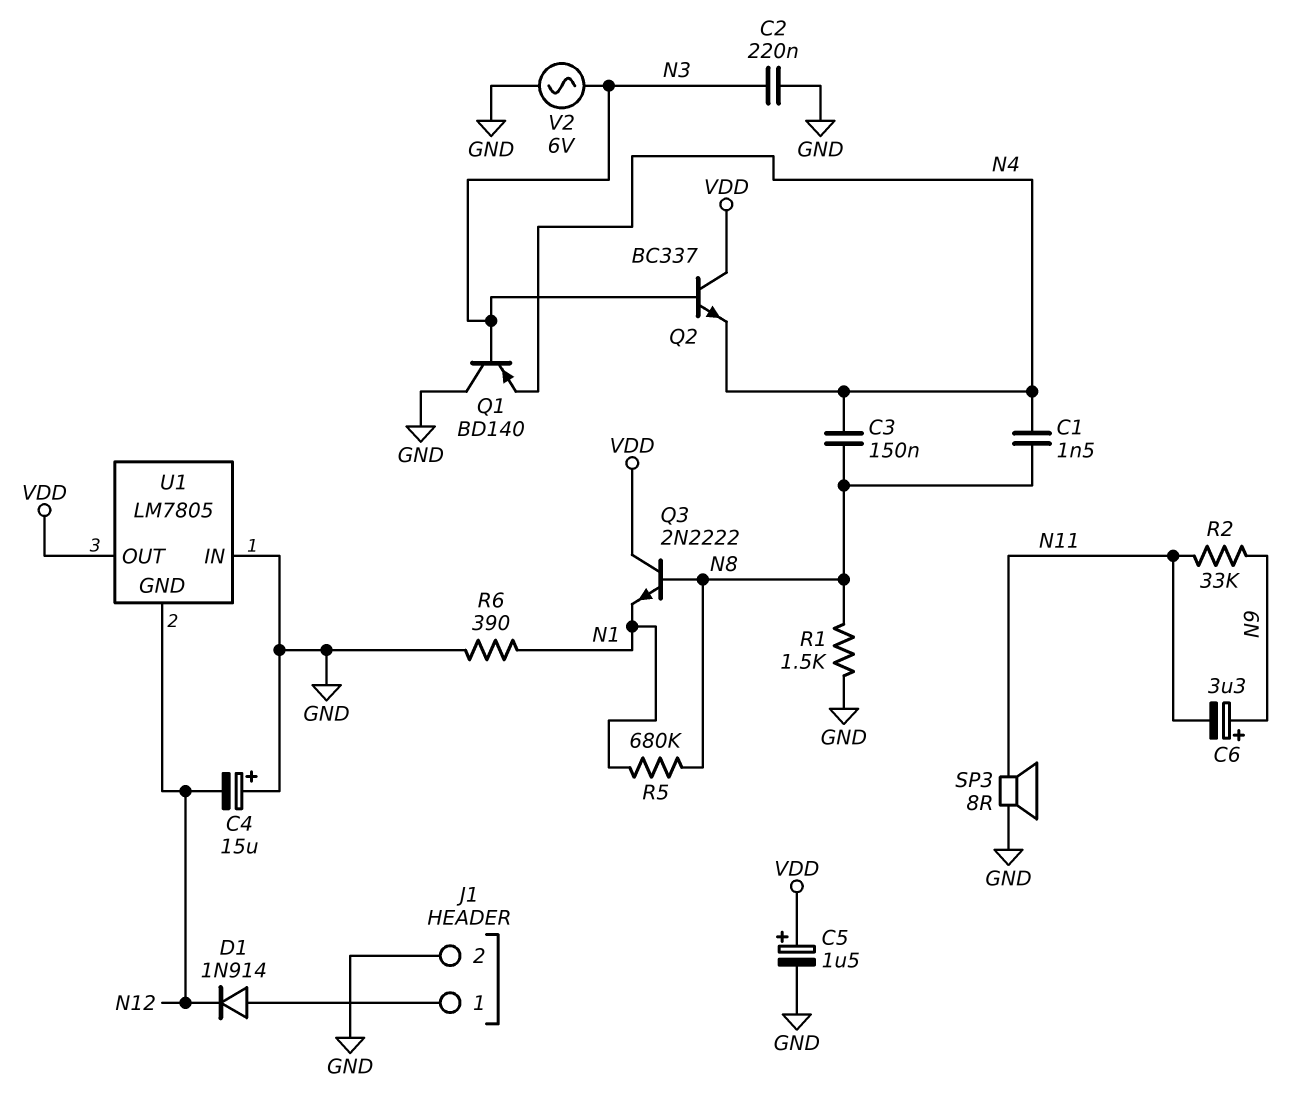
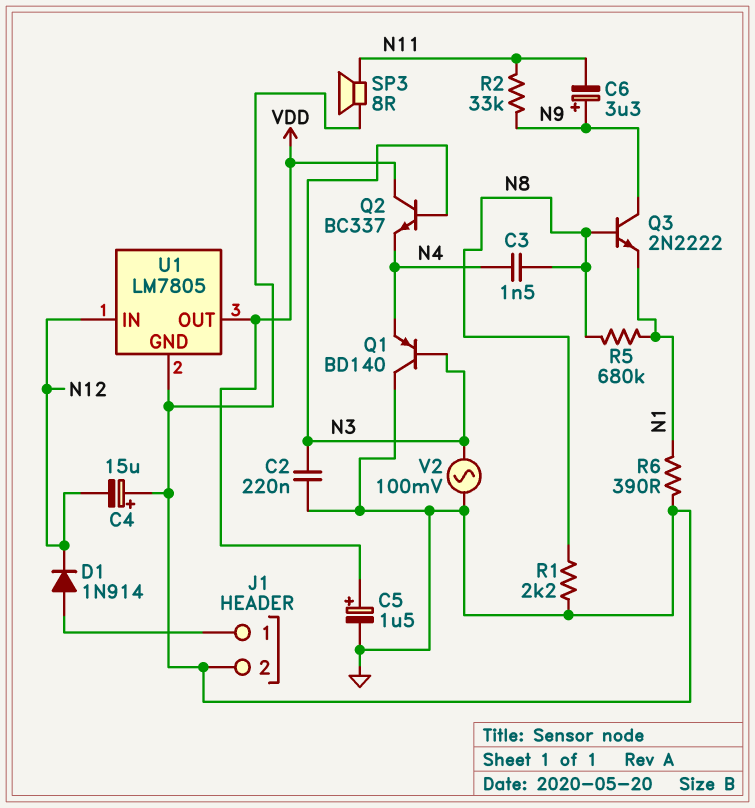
C1: 1.5nF (N4, N8) -> none
C3: 150nF (N4, N8) -> 1.5nF (N4, N8)
Q3: NPN 2N2222 (B N8, C VDD, E N1) -> NPN 2N2222 (B N8, C N9, E N1)
R1: 1.5k (GND, N8) -> 2.2k (GND, N8)
U1 pin GND: N12 -> GND
U1 pin IN: GND -> N12
V2: AC 6V (GND, N3) -> AC 100mV (GND, N3)

